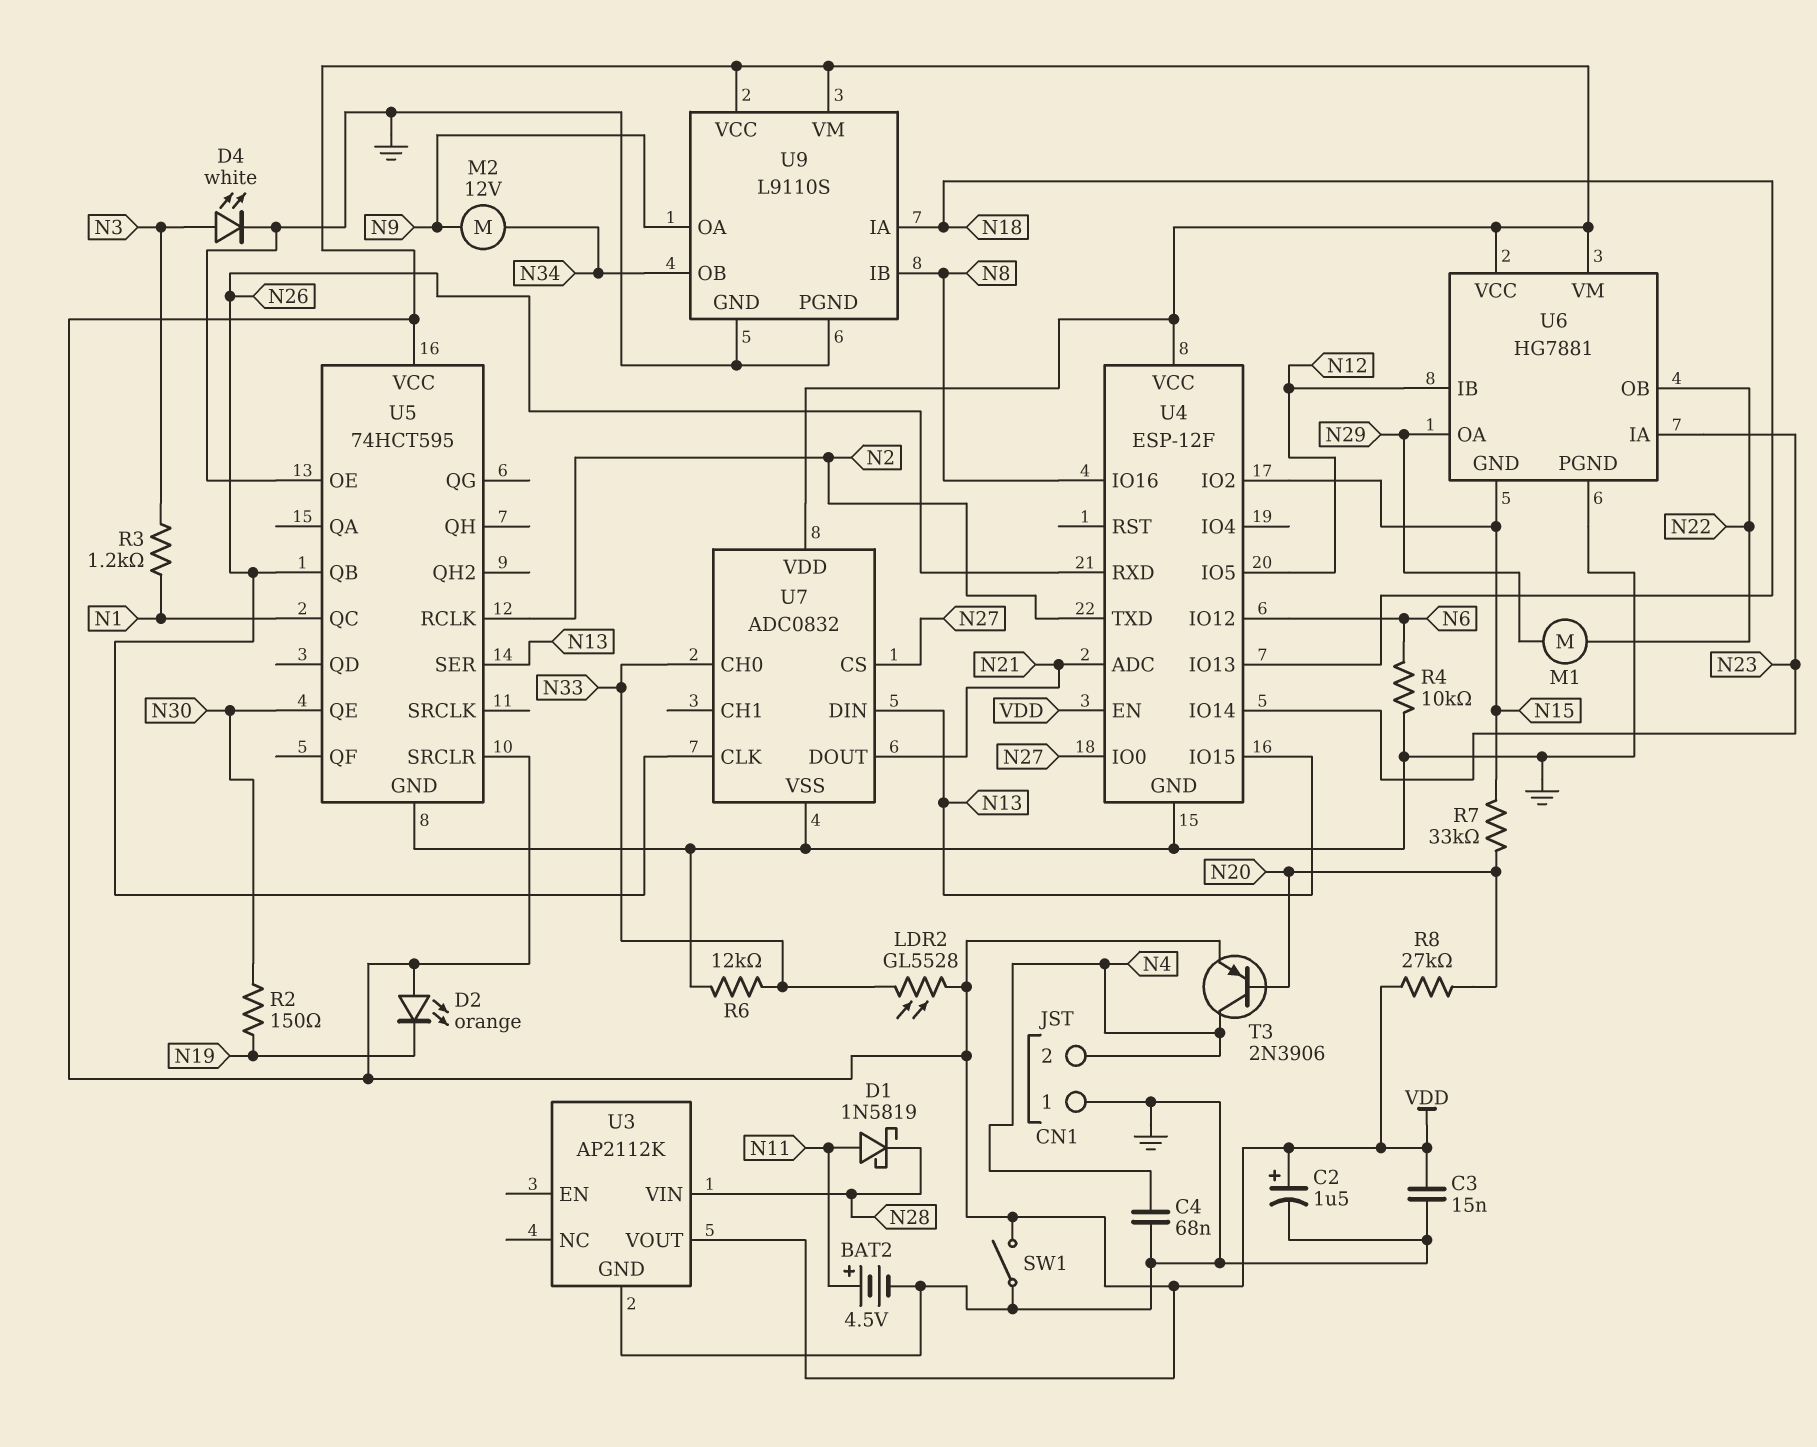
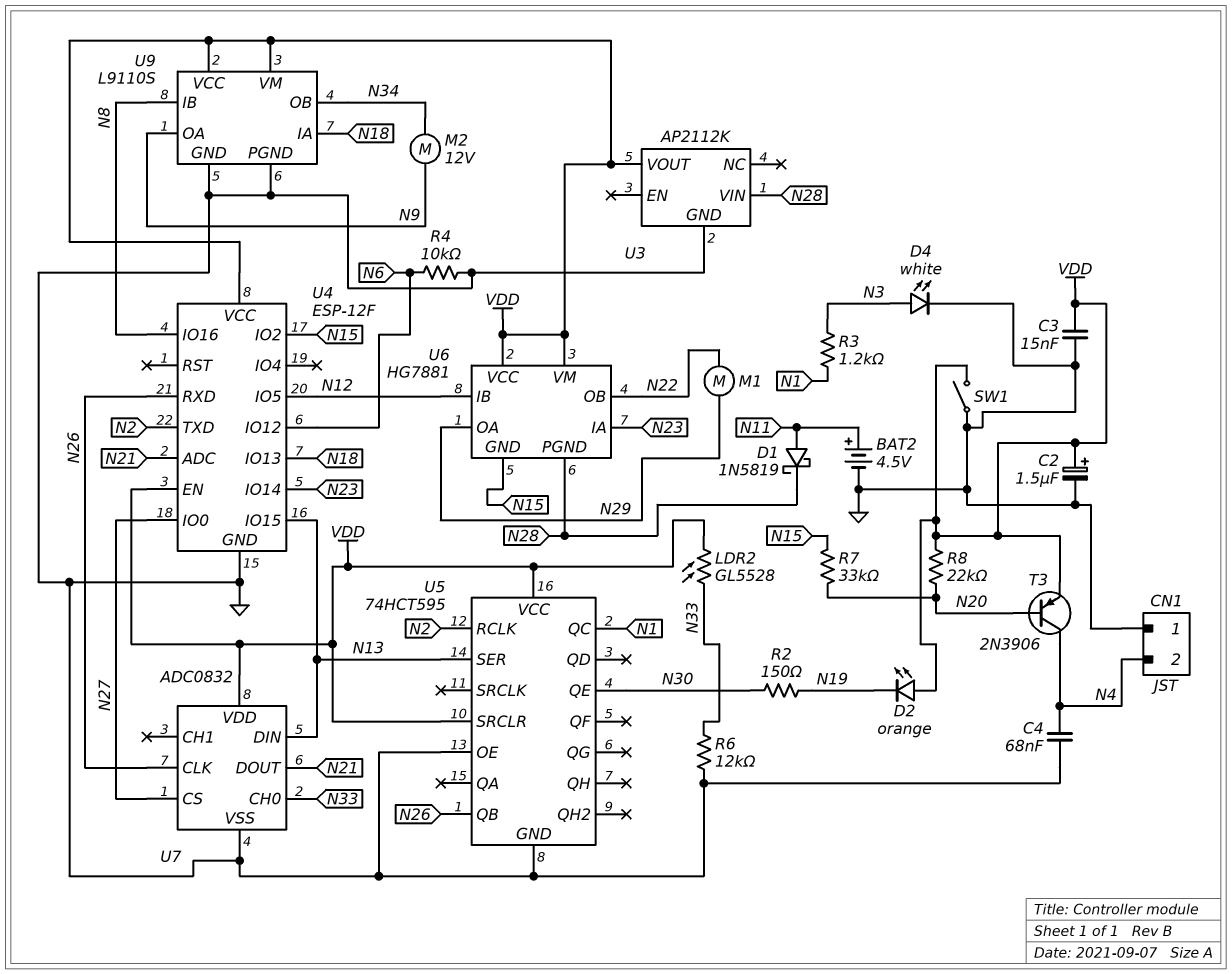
R8: 27k (N20, VDD) -> 22k (N20, VDD)
U6 pin PGND: GND -> N28

